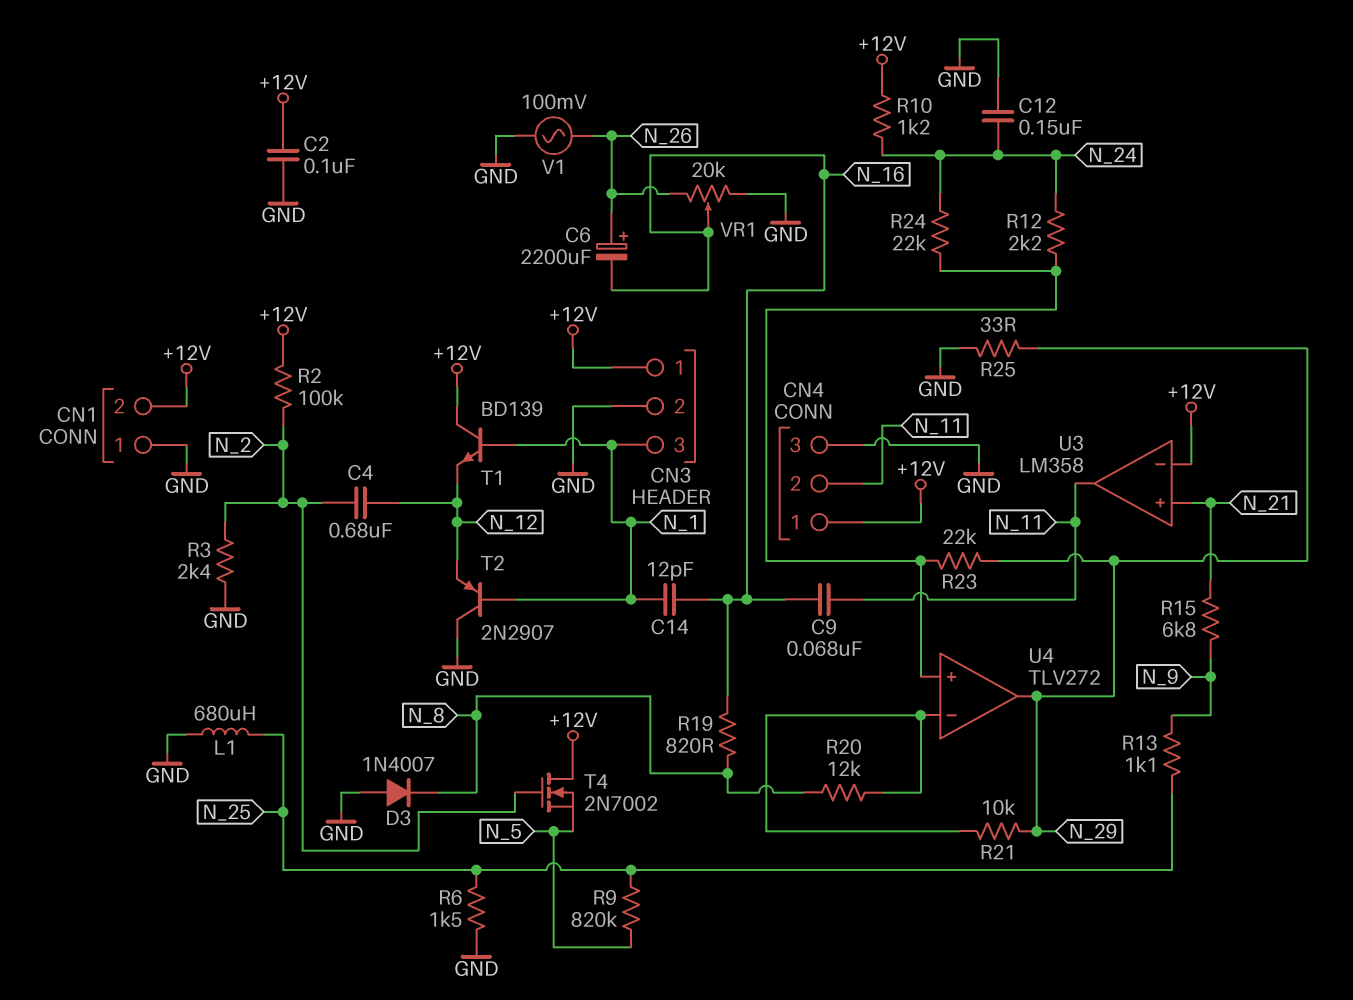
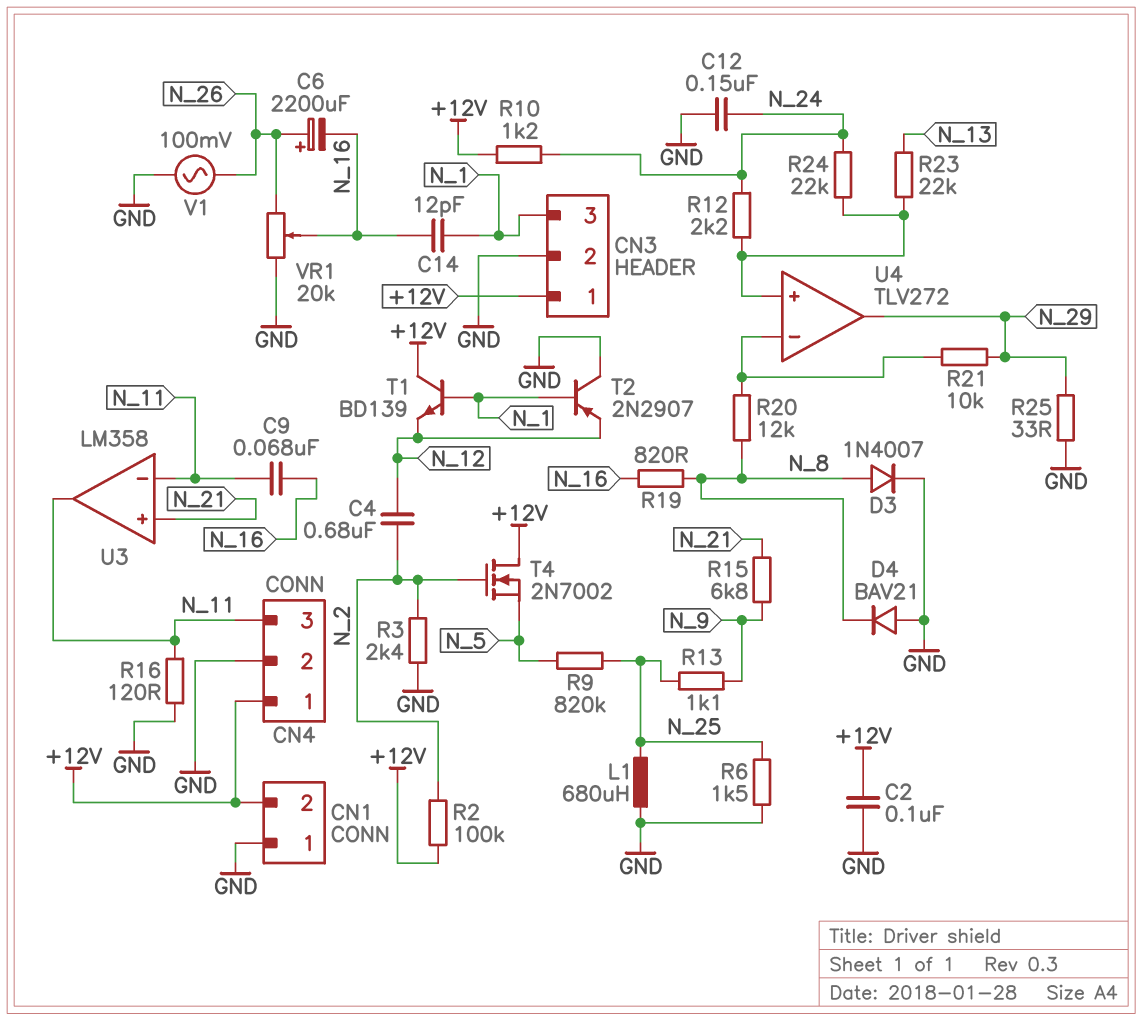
CN4 pin 2: N_11 -> GND
CN4 pin 3: GND -> N_11
D3: diode 1N4007 (A GND, K N_8) -> diode 1N4007 (A N_8, K GND)
D4: none -> diode BAV21 (A GND, K N_8)
R16: none -> 120 (GND, N_11)
R23: 22k (N_29, U4/in+) -> 22k (N_13, U4/in+)
U3 pin in-: +12V -> N_11

